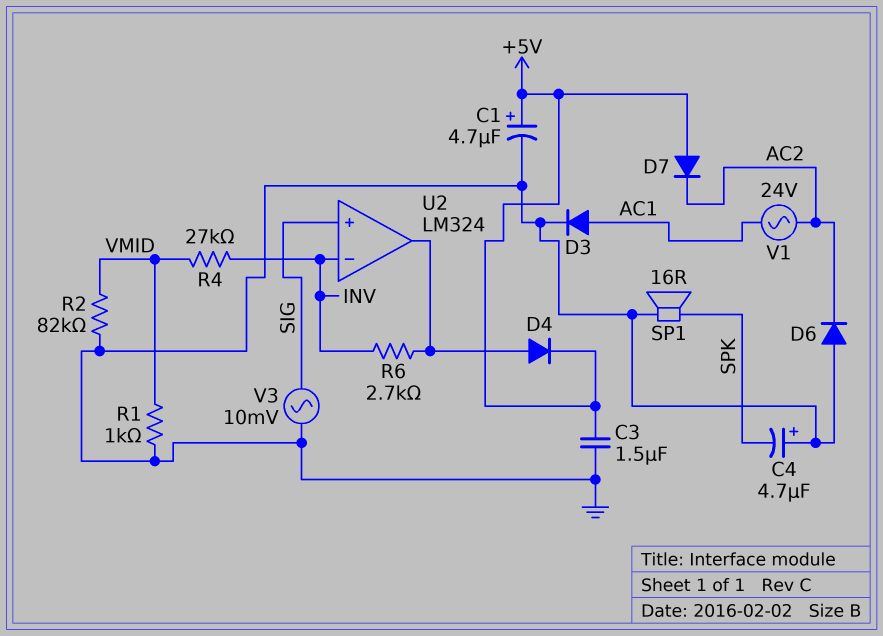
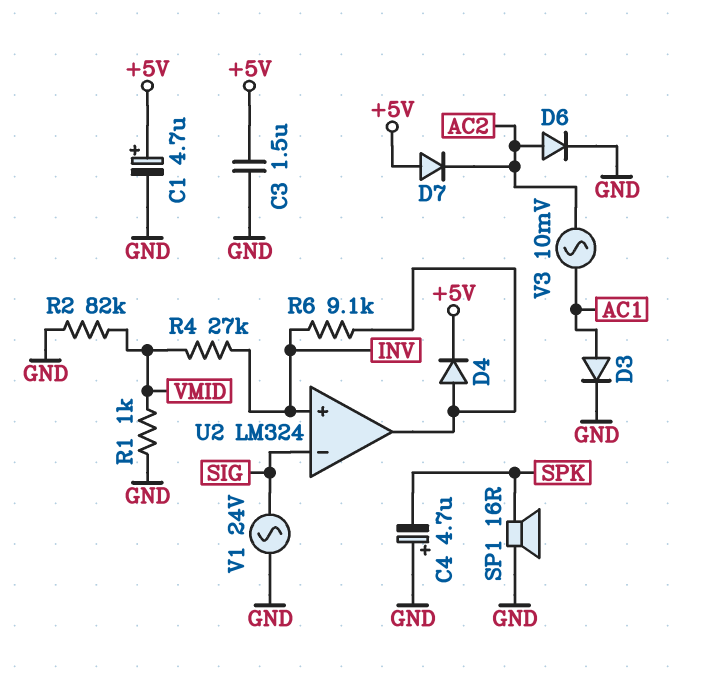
D6: diode (A GND, K AC2) -> diode (A AC2, K GND)
R6: 2.7k (INV, U2/out) -> 9.1k (INV, U2/out)
U2 pin in+: SIG -> INV
U2 pin in-: INV -> SIG
V1: AC 24V (AC1, AC2) -> AC 24V (GND, SIG)
V3: AC 10mV (GND, SIG) -> AC 10mV (AC1, AC2)

